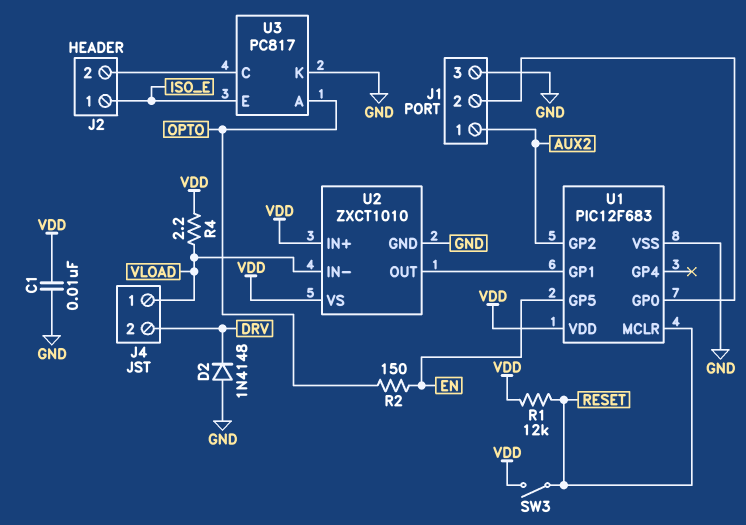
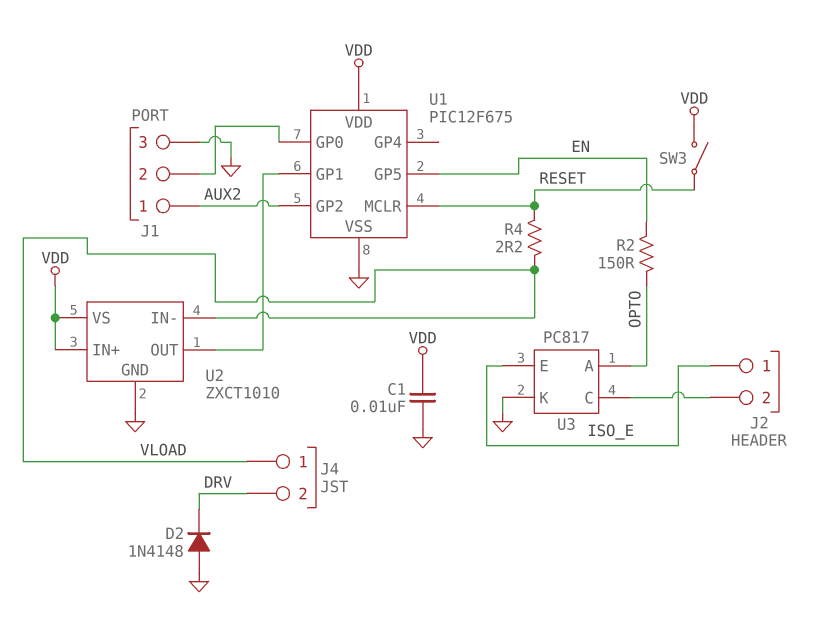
R1: 12k (RESET, VDD) -> none
R4: 2.2 (VDD, VLOAD) -> 2.2 (RESET, VLOAD)
U1: PIC12F683 -> PIC12F675

